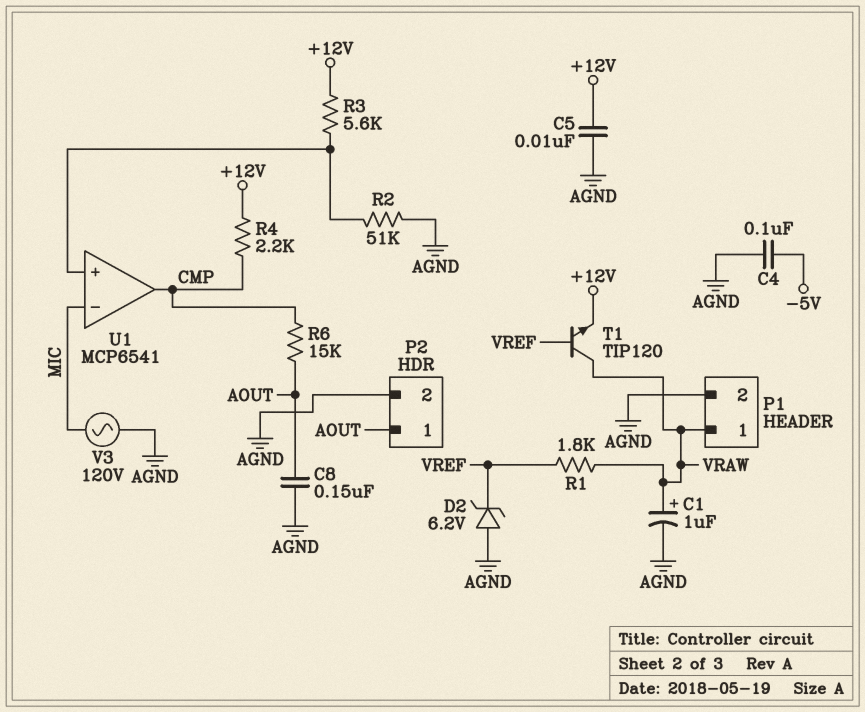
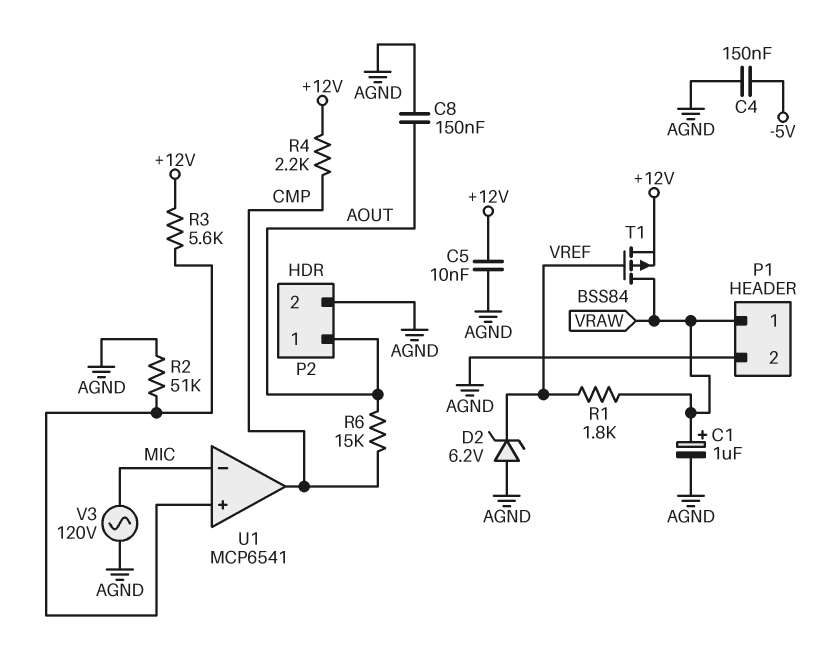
C4: 100nF (-5V, AGND) -> 150nF (-5V, AGND)
T1: NPN TIP120 (B VREF, C VRAW, E +12V) -> PMOS BSS84 (G VREF, D VRAW, S +12V)

